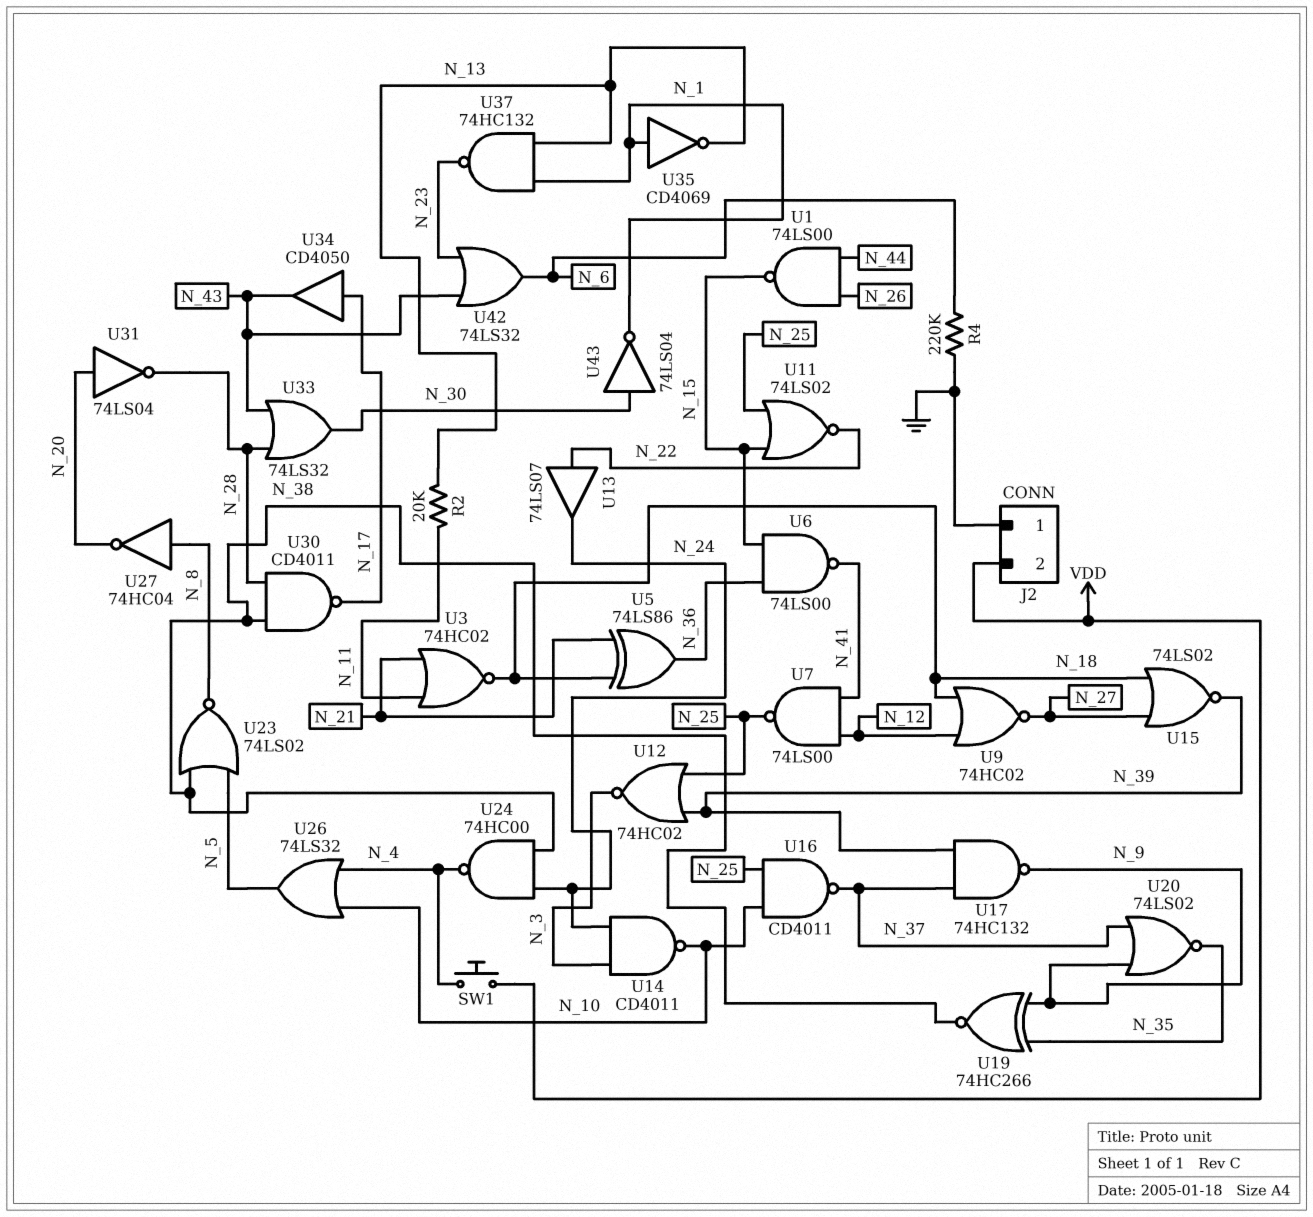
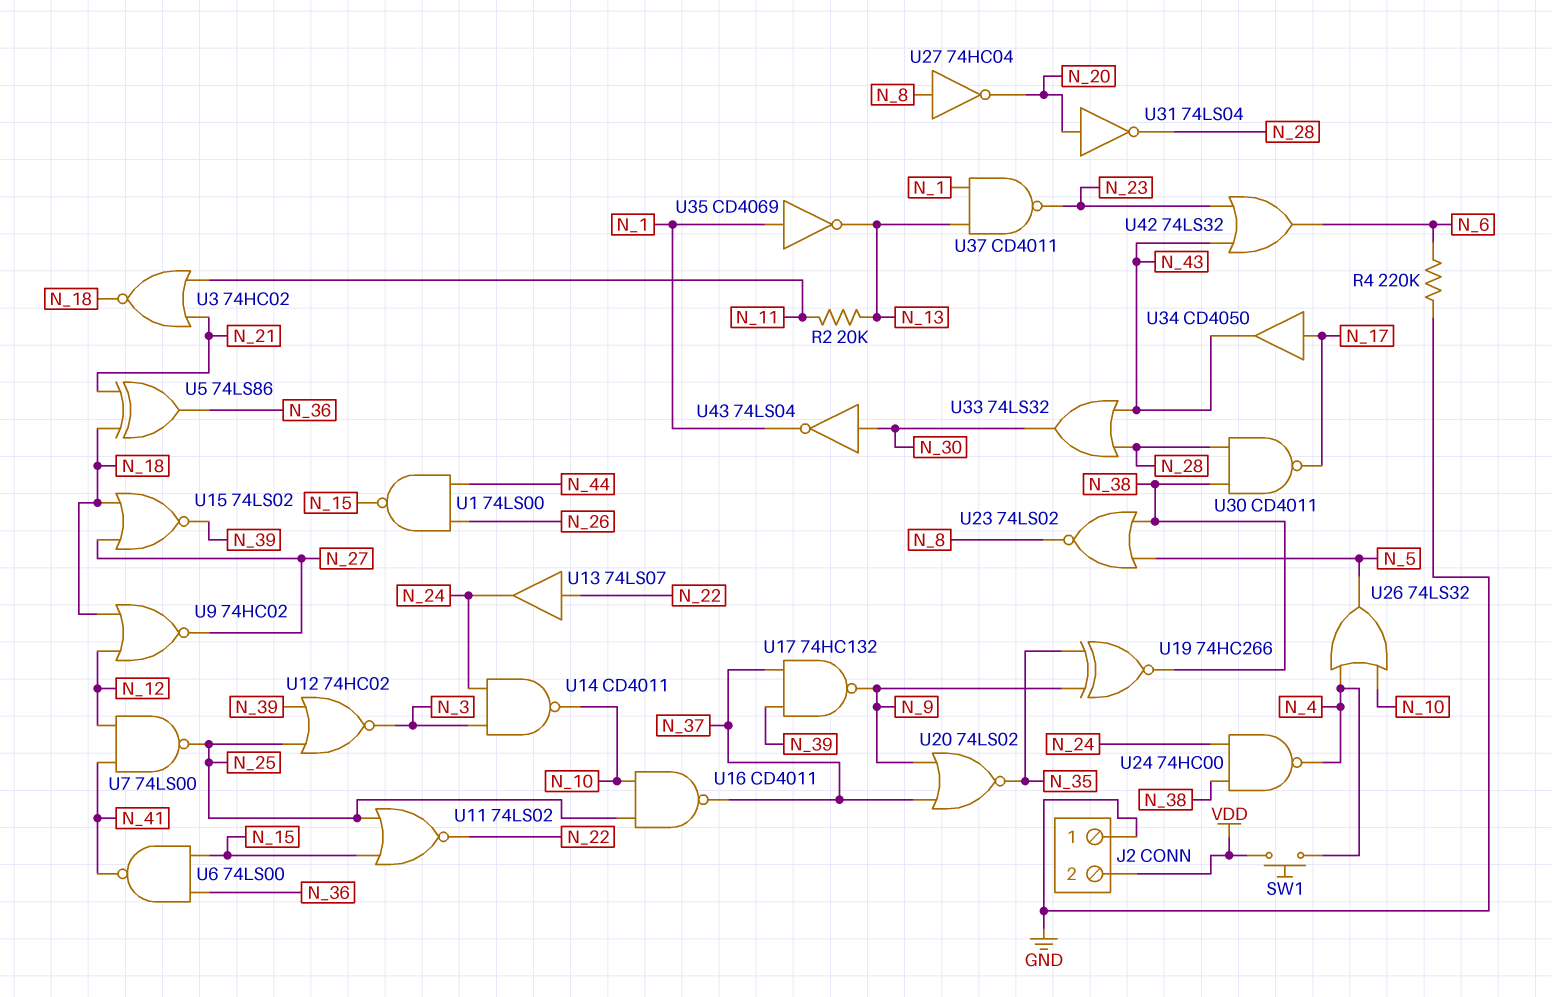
U37: NAND 74HC132 (in N_1, in N_13, out N_23) -> NAND CD4011 (in N_1, in N_13, out N_23)

